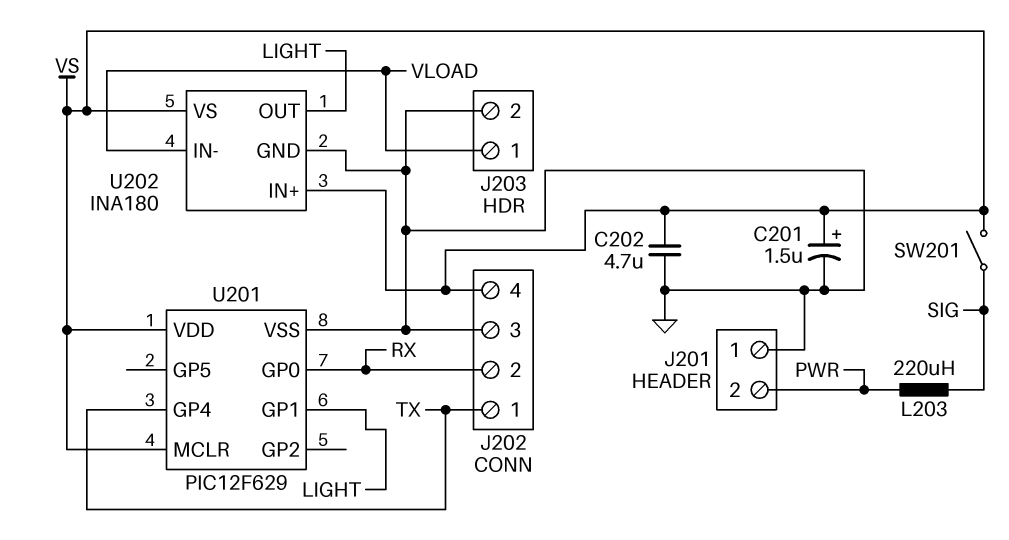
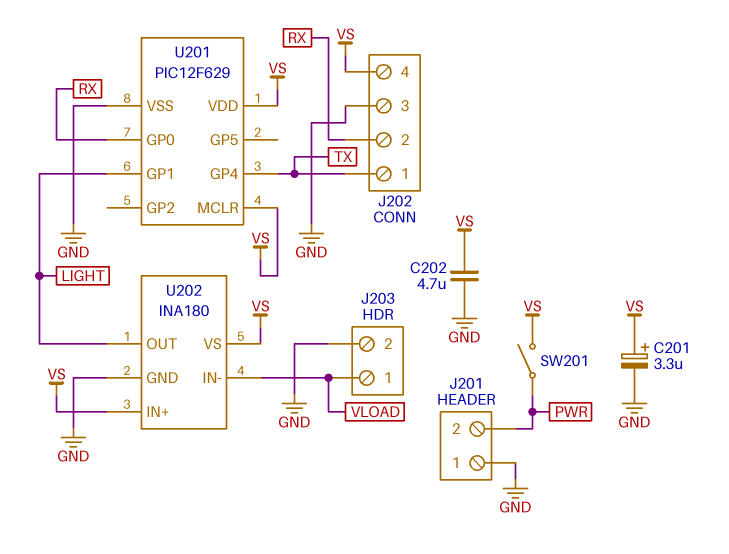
C201: 1.5uF (plus VS, minus GND) -> 3.3uF (plus VS, minus GND)
L203: 220uH (PWR, SIG) -> none
SW201: switch (SIG, VS) -> switch (PWR, VS)

